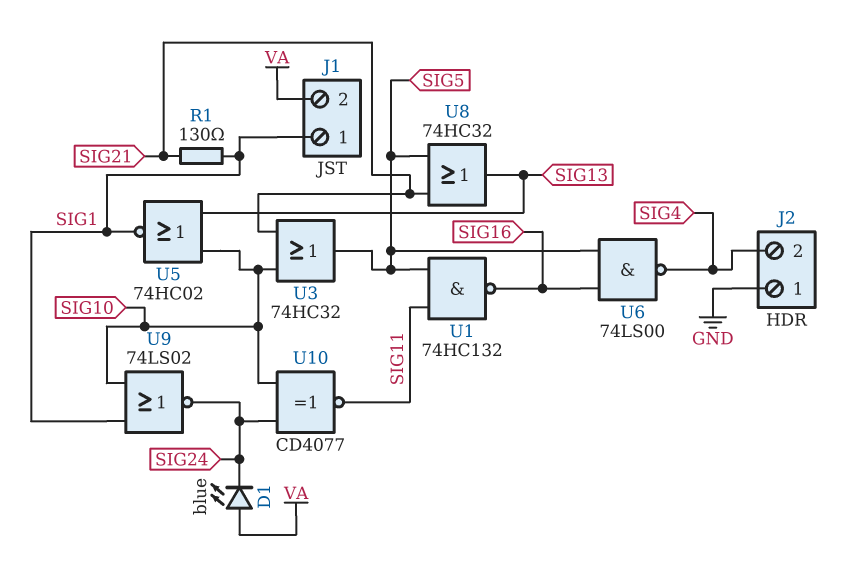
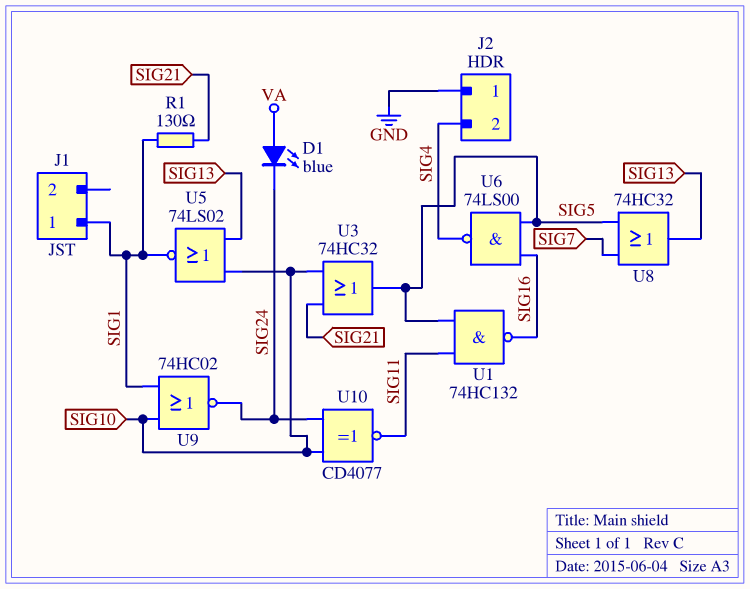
J1 pin 2: VA -> none
U5: NOR 74HC02 (in SIG10, in SIG13, out SIG1) -> NOR 74LS02 (in SIG10, in SIG13, out SIG1)
U8: OR 74HC32 (in SIG5, in SIG21, out SIG13) -> OR 74HC32 (in SIG5, in SIG7, out SIG13)
U9: NOR 74LS02 (in SIG1, in SIG10, out SIG24) -> NOR 74HC02 (in SIG1, in SIG10, out SIG24)

